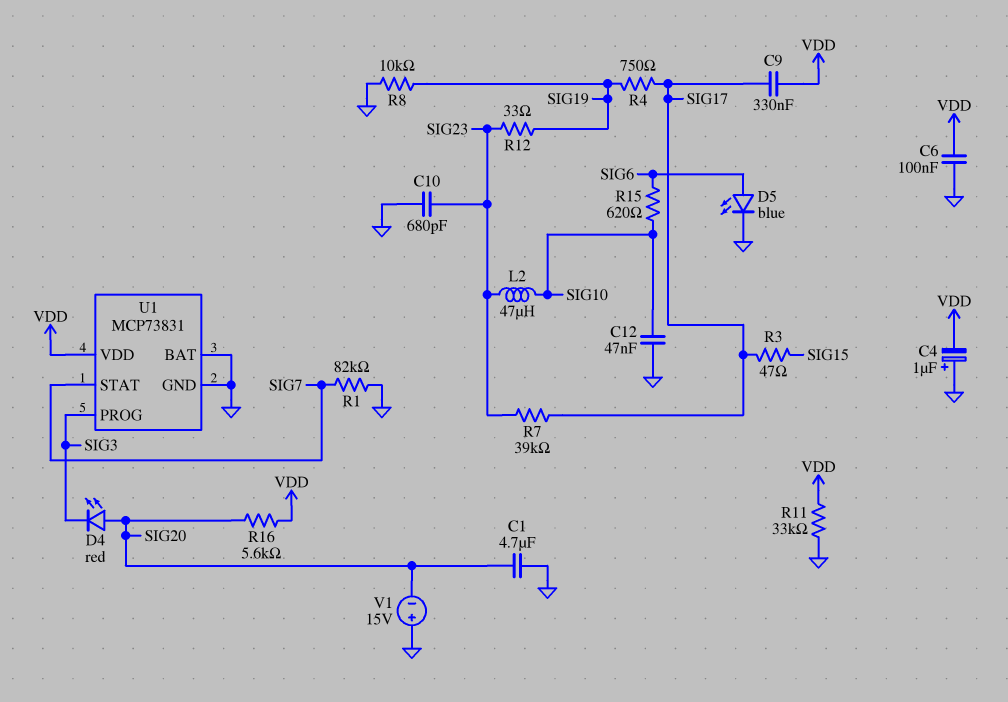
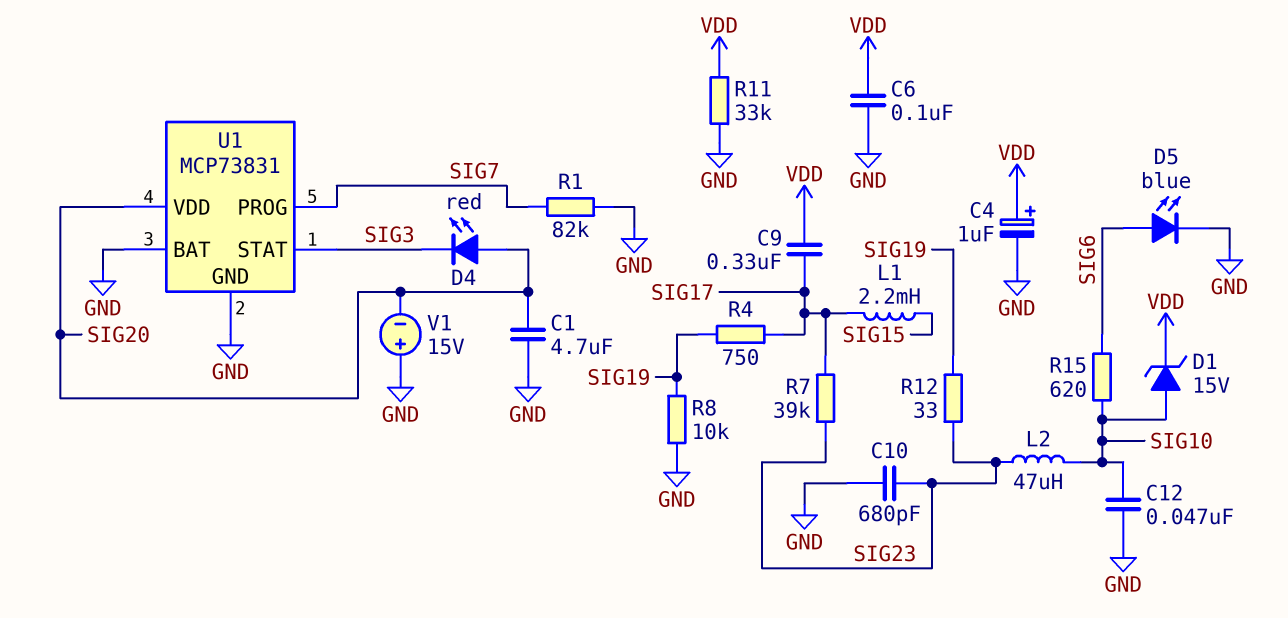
C4: 1uF (plus GND, minus VDD) -> 1uF (plus VDD, minus GND)
D1: none -> zener 15V (A SIG10, K VDD)
L1: none -> 2.2mH (SIG15, SIG17)
R3: 47 (SIG15, SIG17) -> none
R16: 5.6k (SIG20, VDD) -> none
U1 pin PROG: SIG3 -> SIG7
U1 pin STAT: SIG7 -> SIG3
U1 pin VDD: VDD -> SIG20

